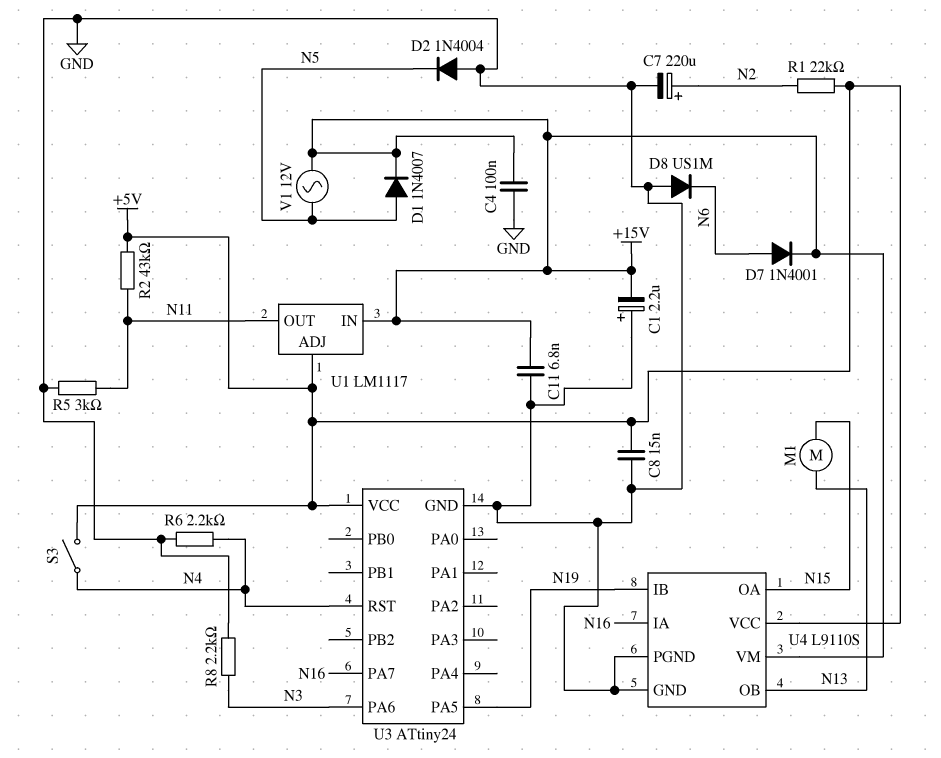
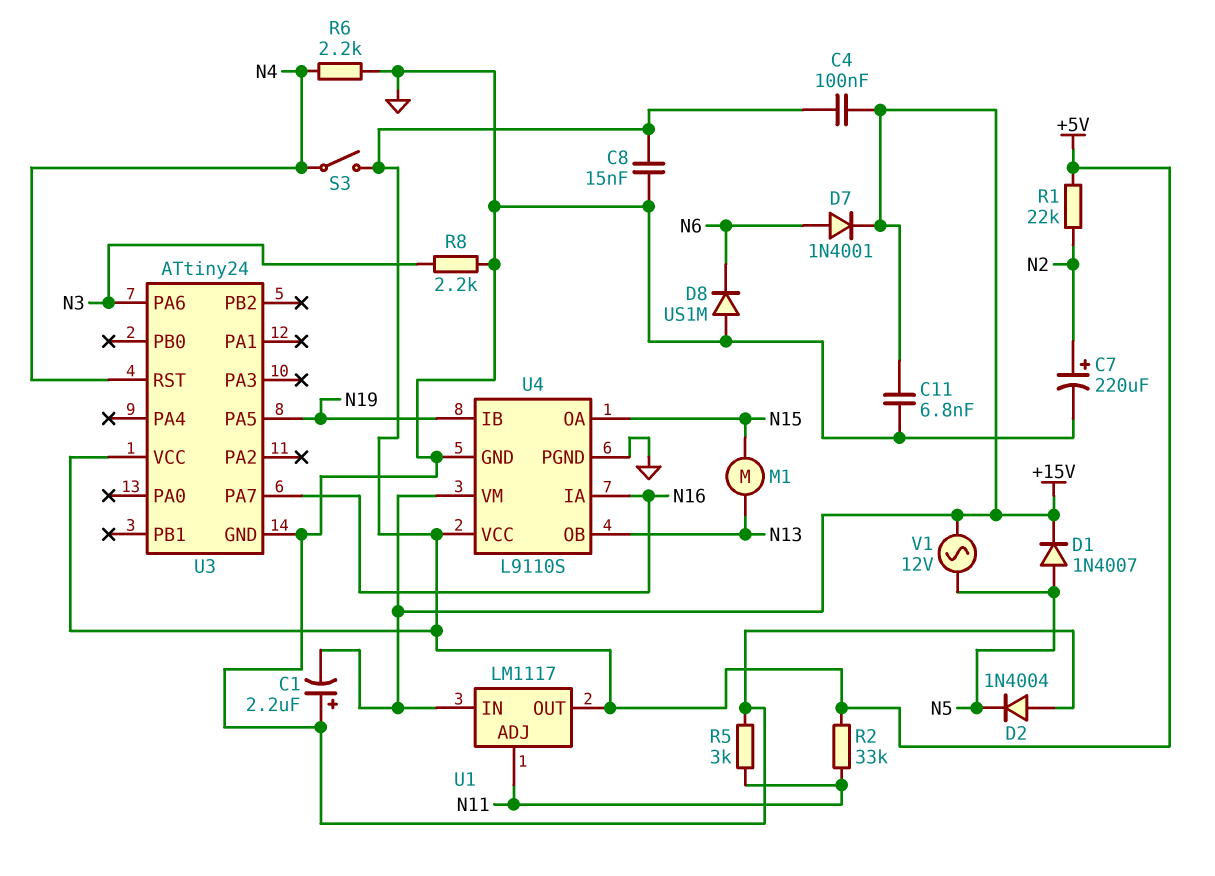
C4: 100nF (+15V, GND) -> 100nF (+5V, +15V)
R2: 43k (+5V, N11) -> 33k (+5V, N11)
U1 pin ADJ: +5V -> N11
U1 pin OUT: N11 -> +5V

